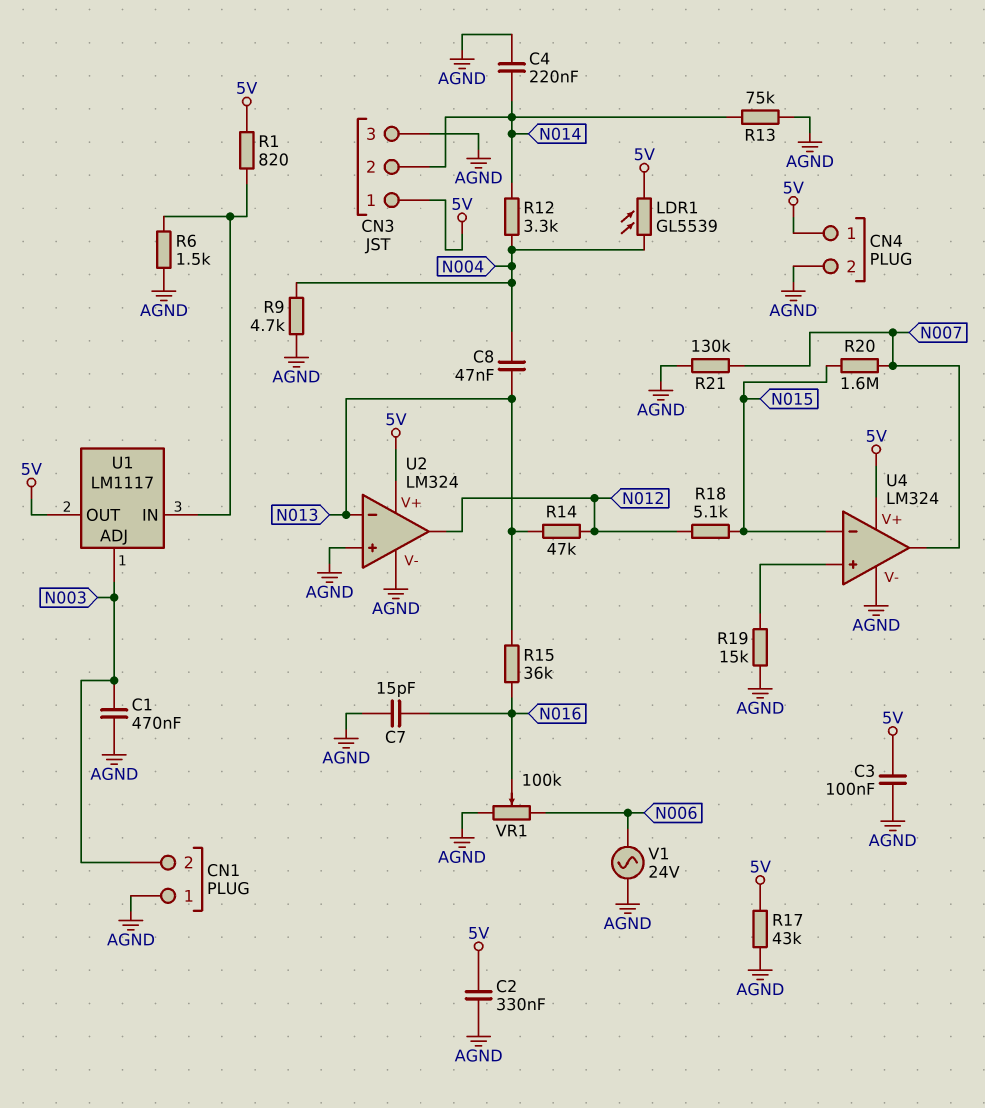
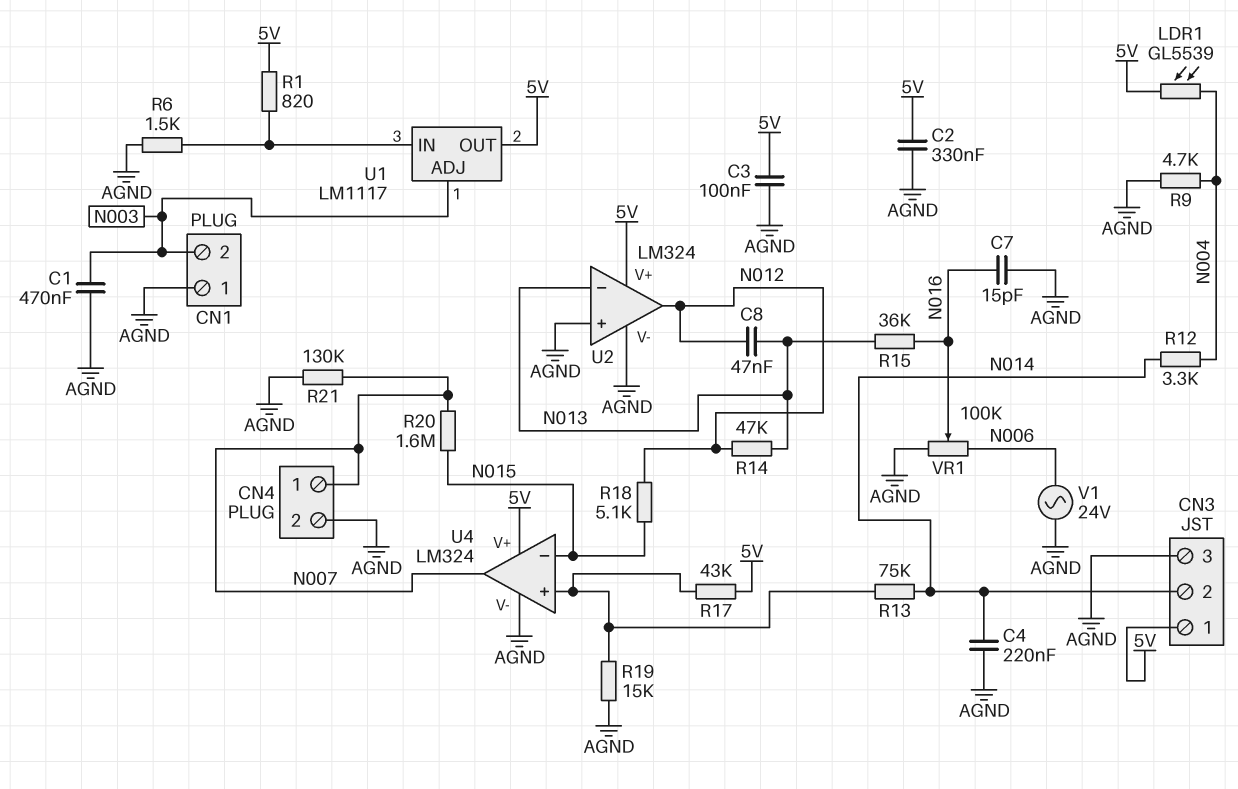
C8: 47nF (N004, N013) -> 47nF (N012, N013)
CN4 pin 1: 5V -> N007
R13: 75k (AGND, N014) -> 75k (N014, U4/in+)
R17: 43k (5V, AGND) -> 43k (5V, U4/in+)

